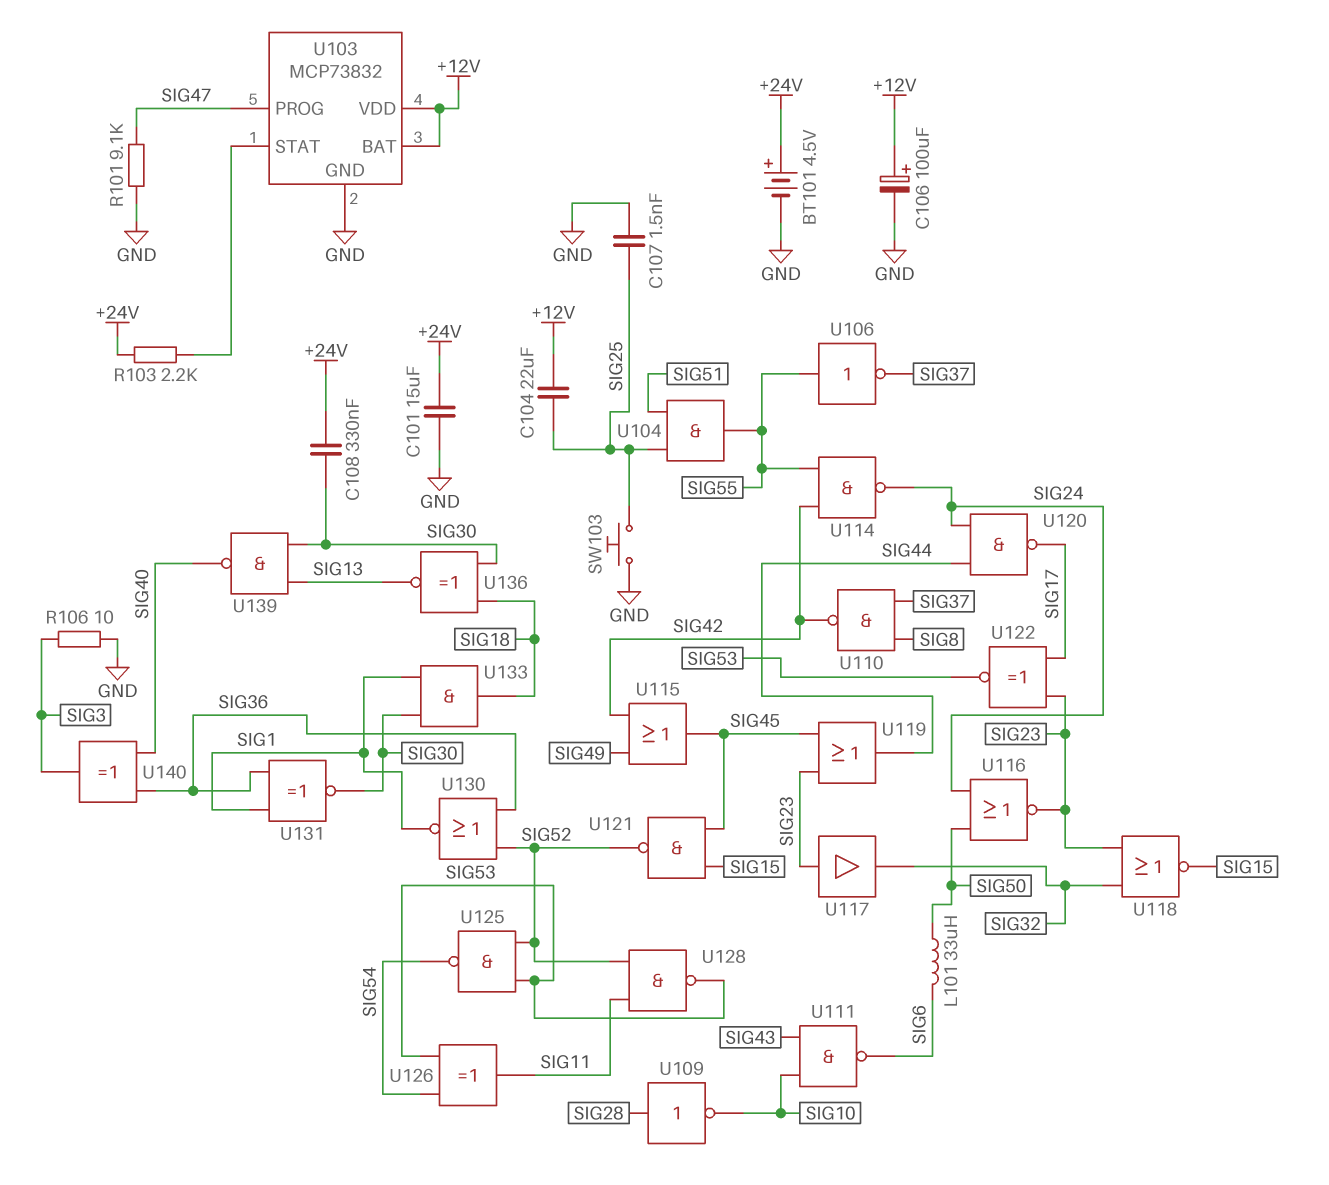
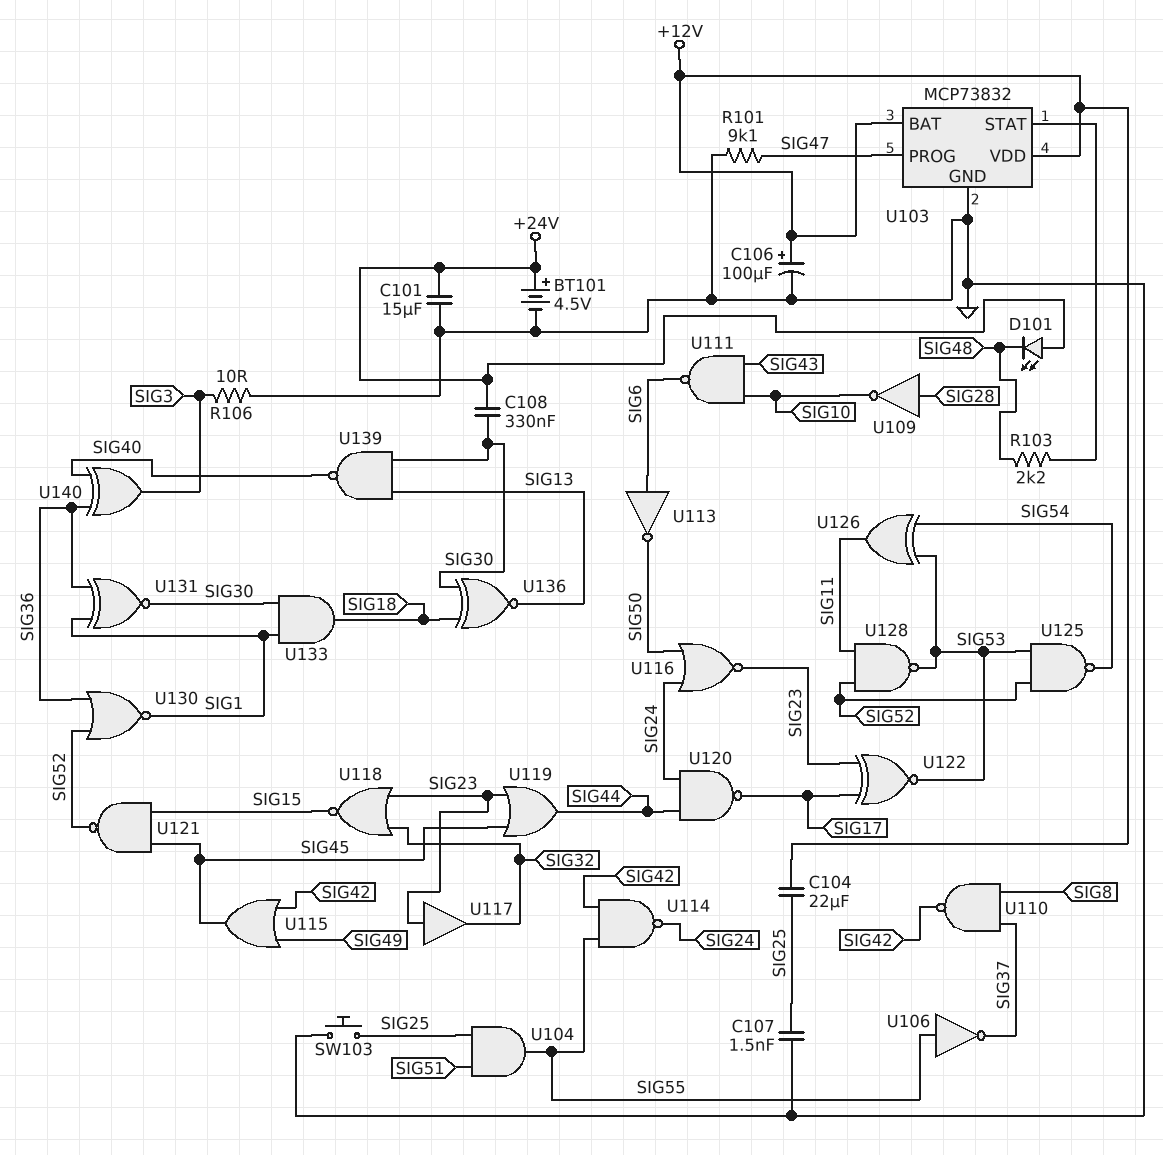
D101: none -> LED (A +24V, K SIG48)
L101: 33uH (SIG6, SIG50) -> none
R103: 2.2k (+24V, U103/STAT) -> 2.2k (SIG48, U103/STAT)
U113: none -> NOT (in SIG6, out SIG50)

